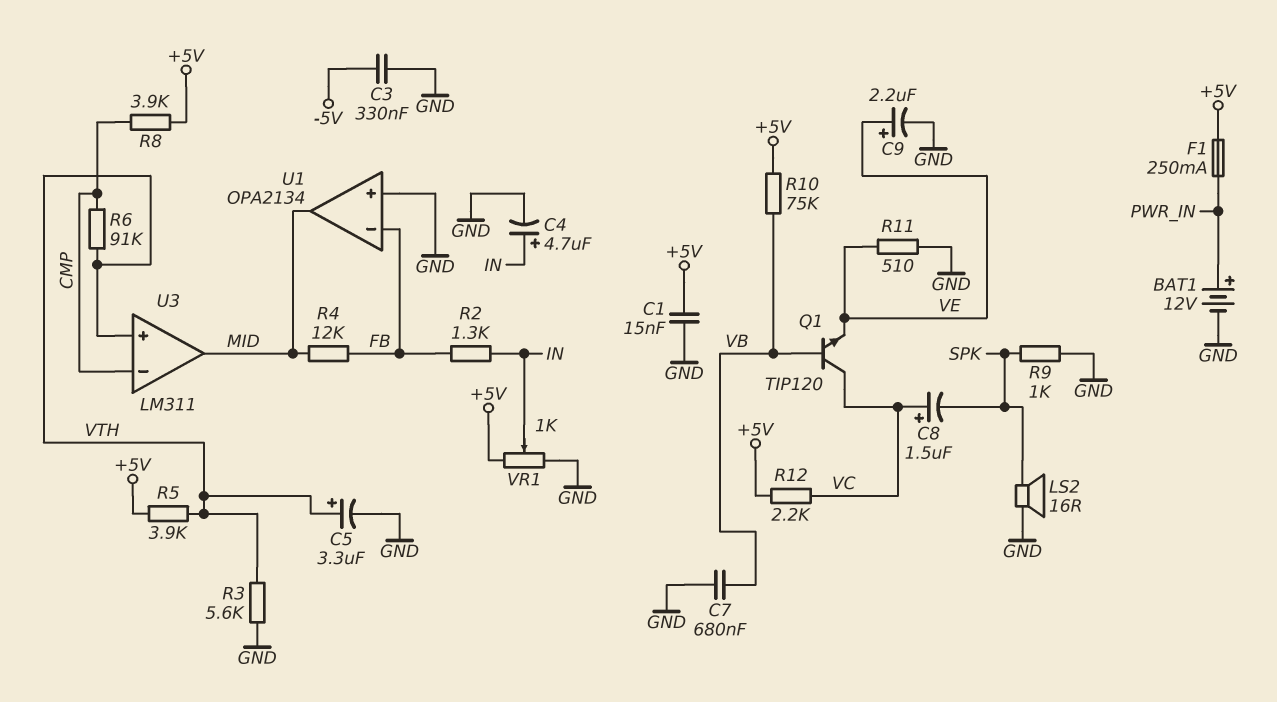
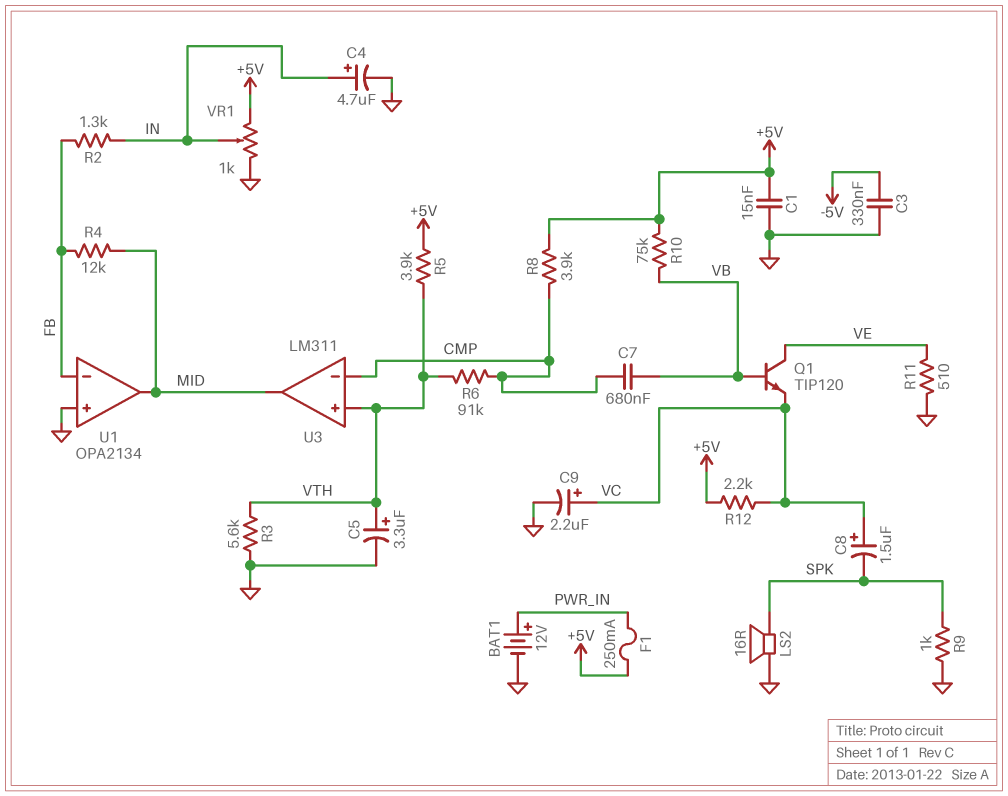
C7: 680nF (GND, VB) -> 680nF (CMP, VB)
C9: 2.2uF (plus VE, minus GND) -> 2.2uF (plus VC, minus GND)
Q1: NPN TIP120 (B VB, C VC, E VE) -> NPN TIP120 (B VB, C VE, E VC)

